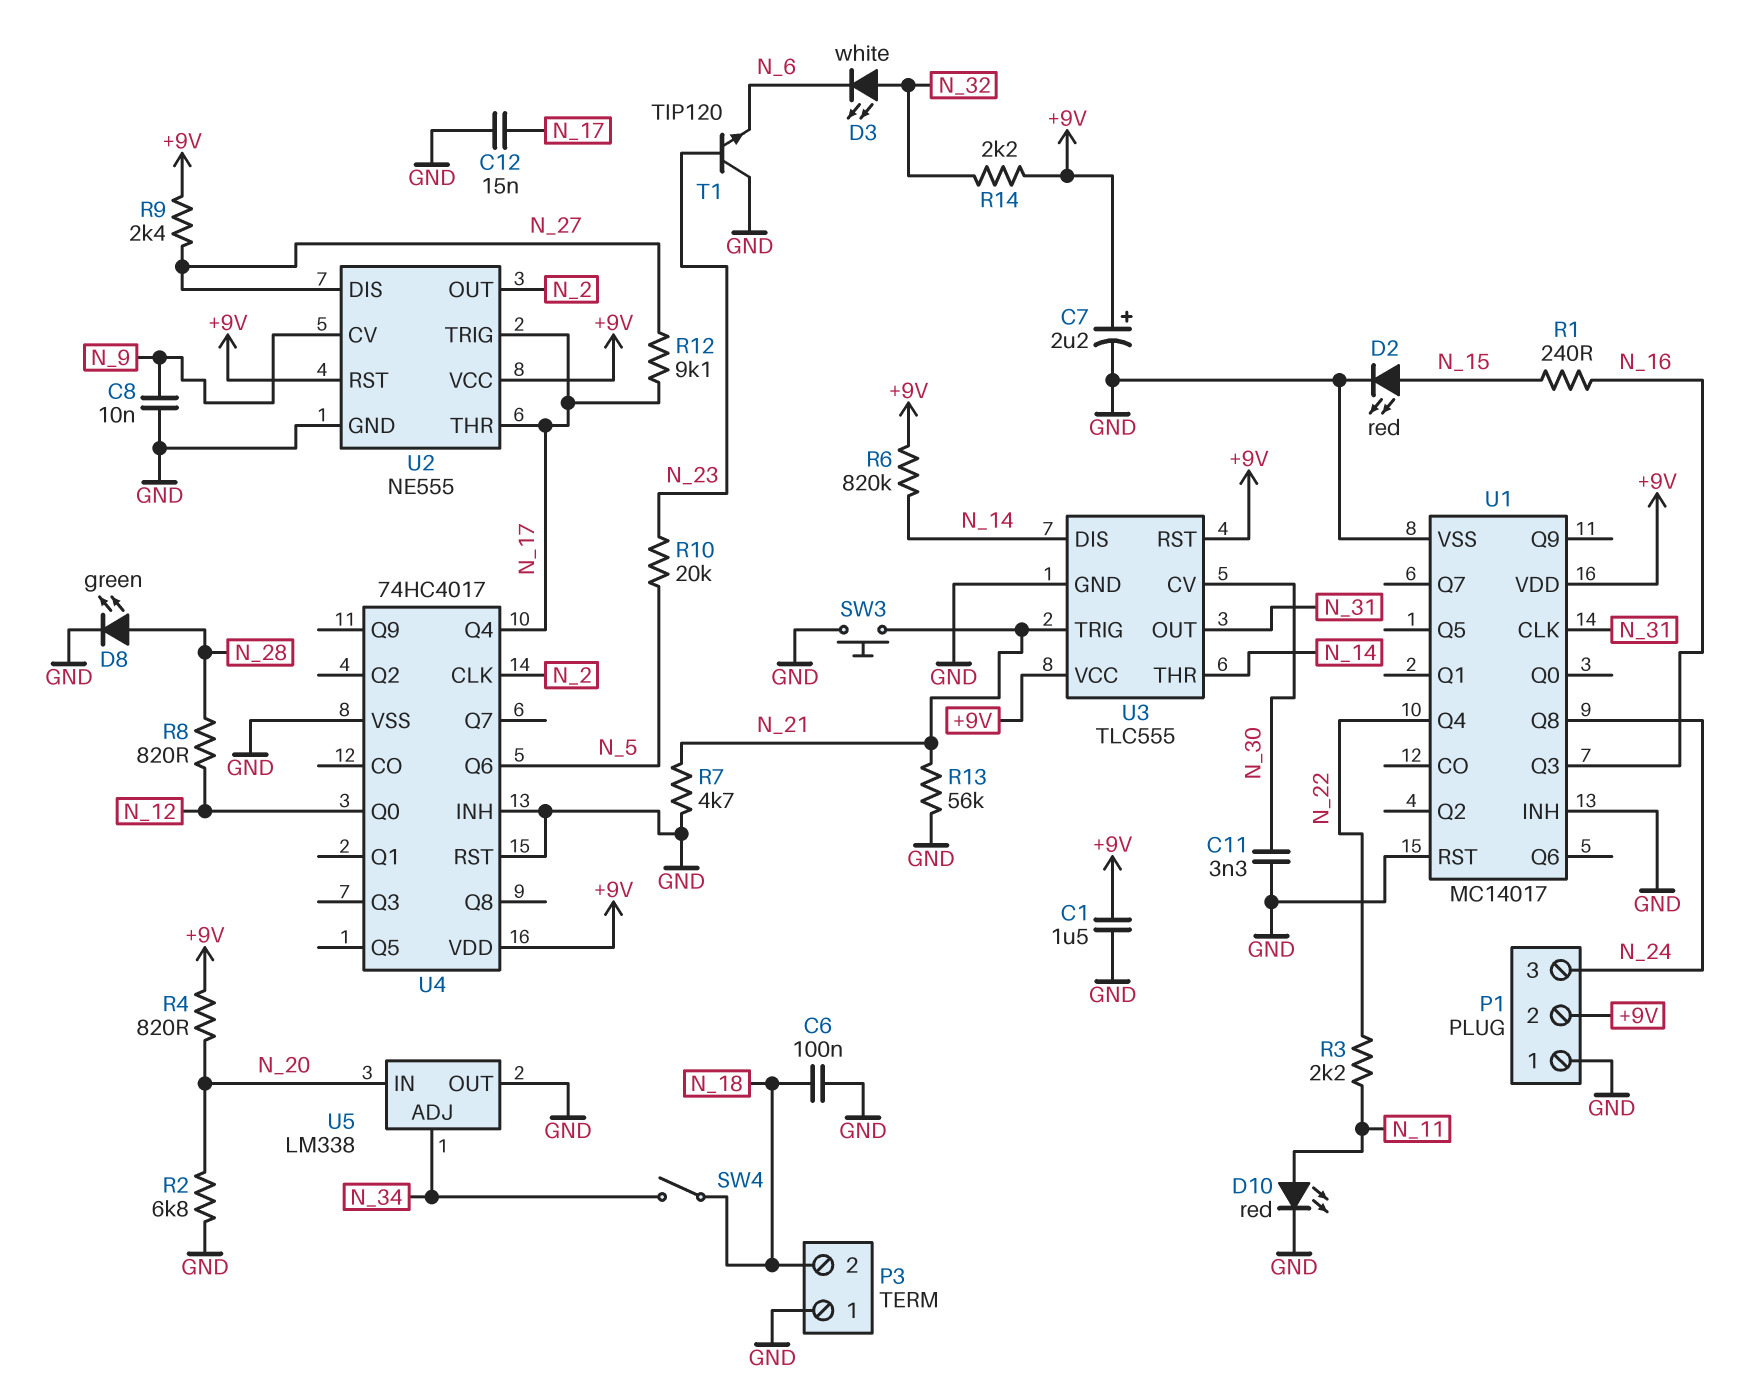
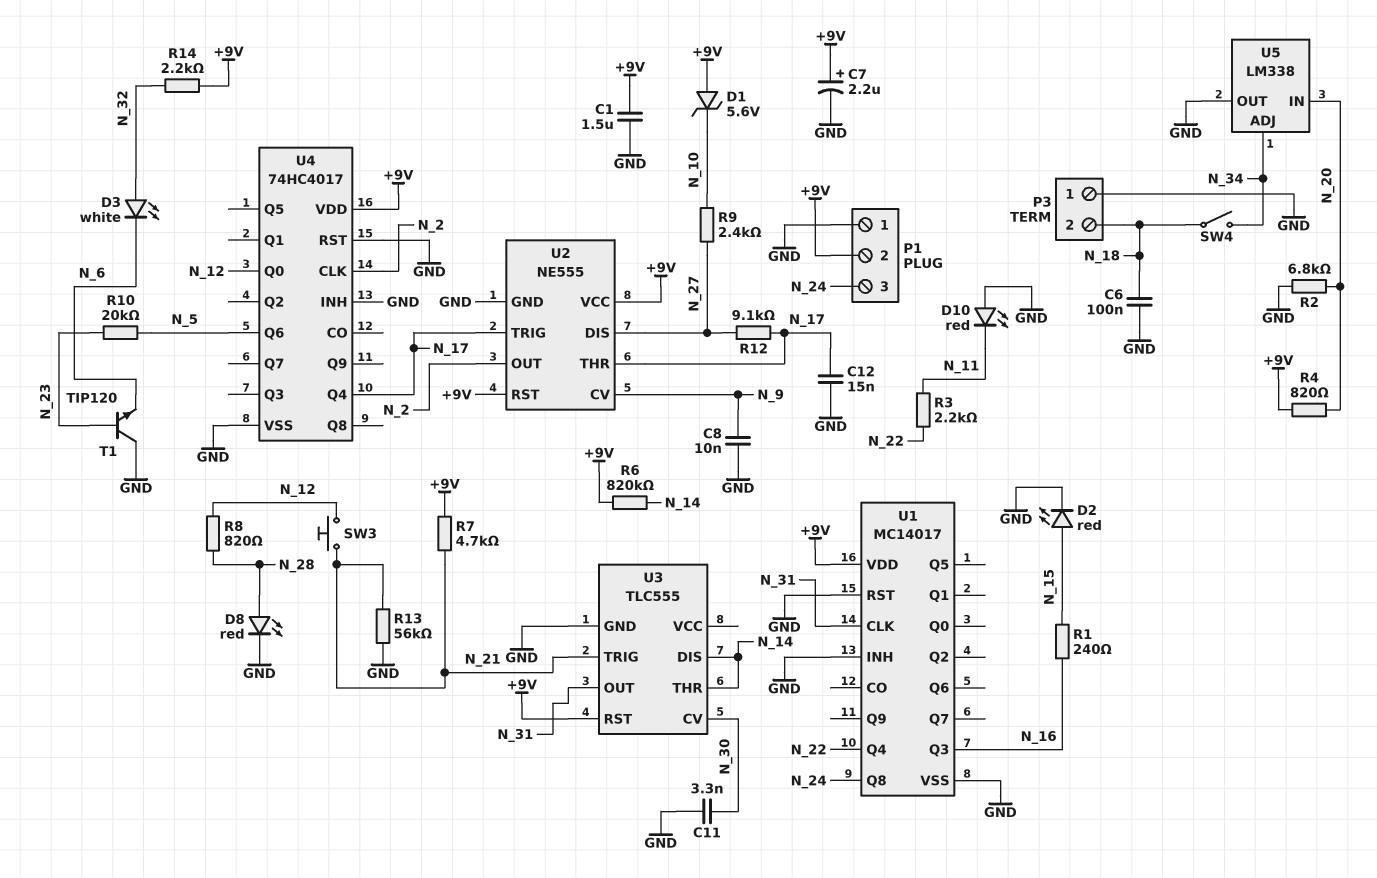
D1: none -> zener 5.6V (A +9V, K N_10)
D8: LED green (A N_28, K GND) -> LED red (A N_28, K GND)
D10: LED red (A N_11, K GND) -> LED red (A GND, K N_11)
R7: 4.7k (GND, N_21) -> 4.7k (+9V, N_21)
R9: 2.4k (+9V, N_27) -> 2.4k (N_10, N_27)
SW3: button (GND, N_21) -> button (N_12, N_21)
U3 pin VCC: +9V -> none

